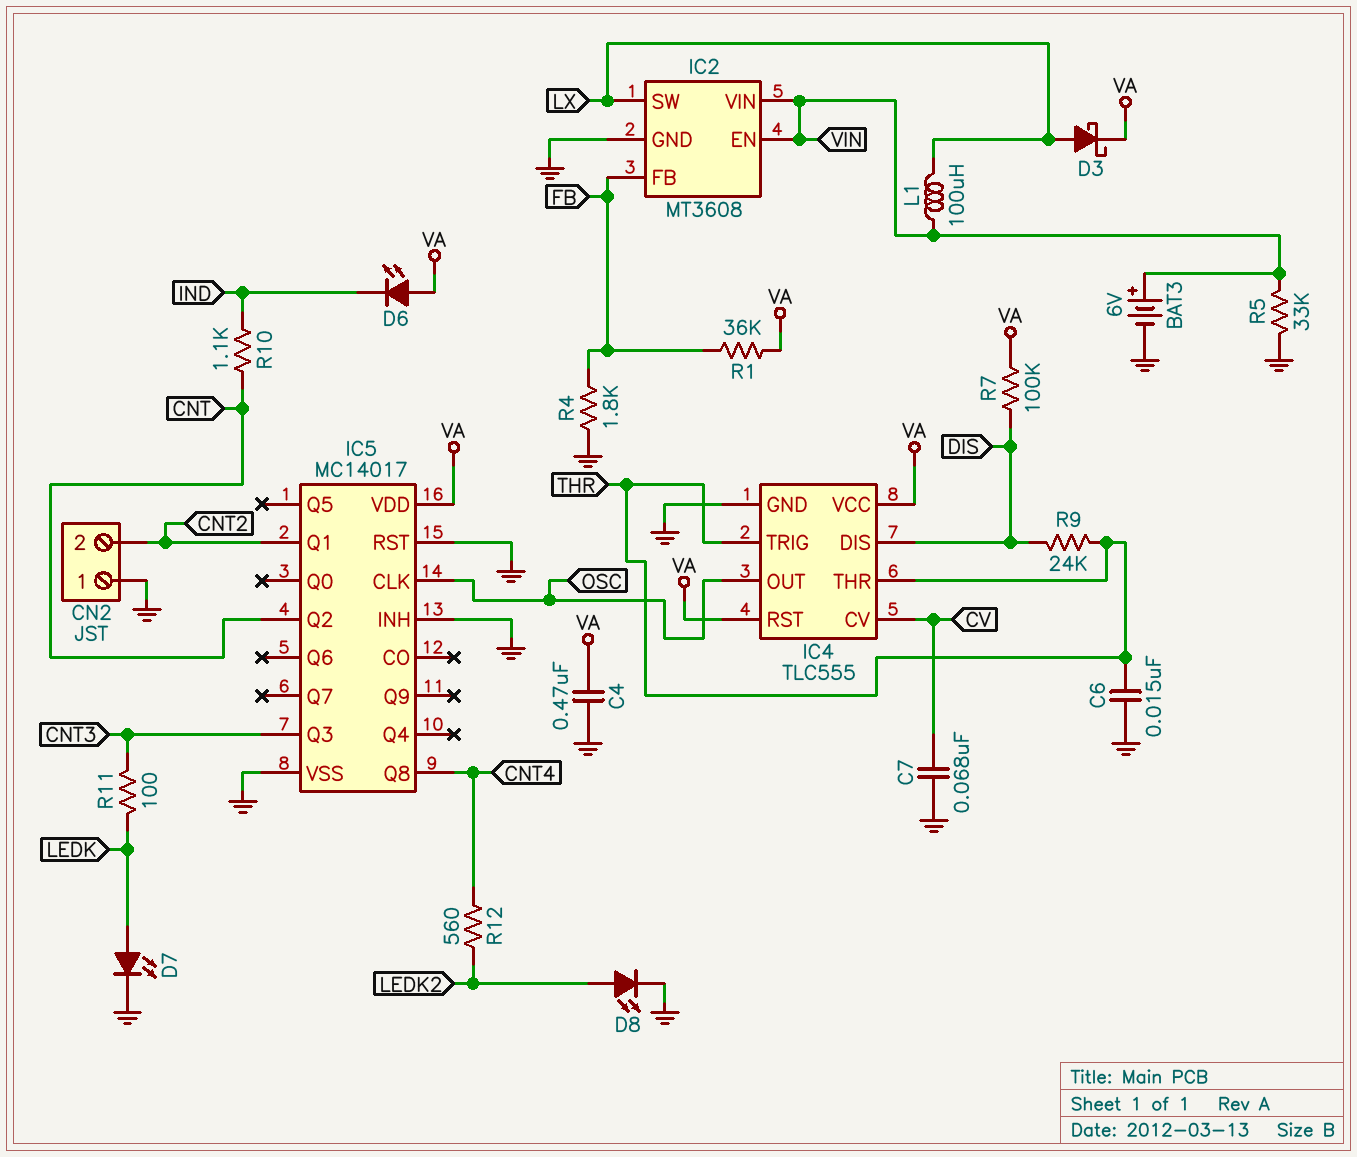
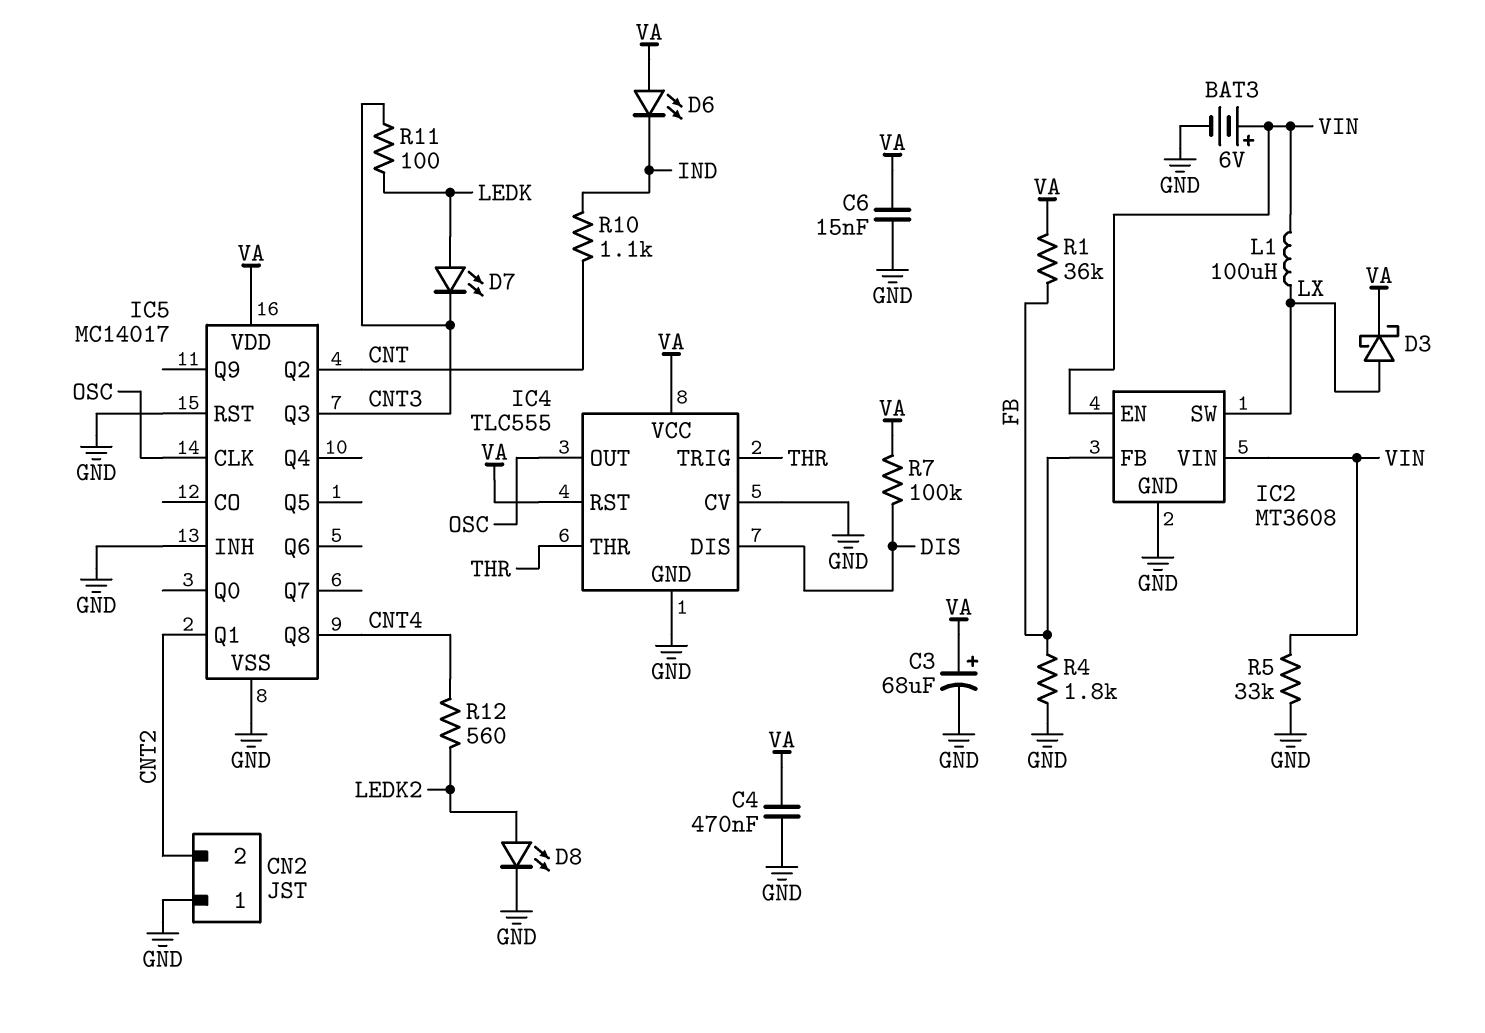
C3: none -> 68uF (plus VA, minus GND)
C6: 15nF (GND, THR) -> 15nF (GND, VA)
C7: 68nF (CV, GND) -> none
D7: LED (A LEDK, K GND) -> LED (A LEDK, K CNT3)
IC4 pin CV: CV -> GND
R9: 24k (DIS, THR) -> none

